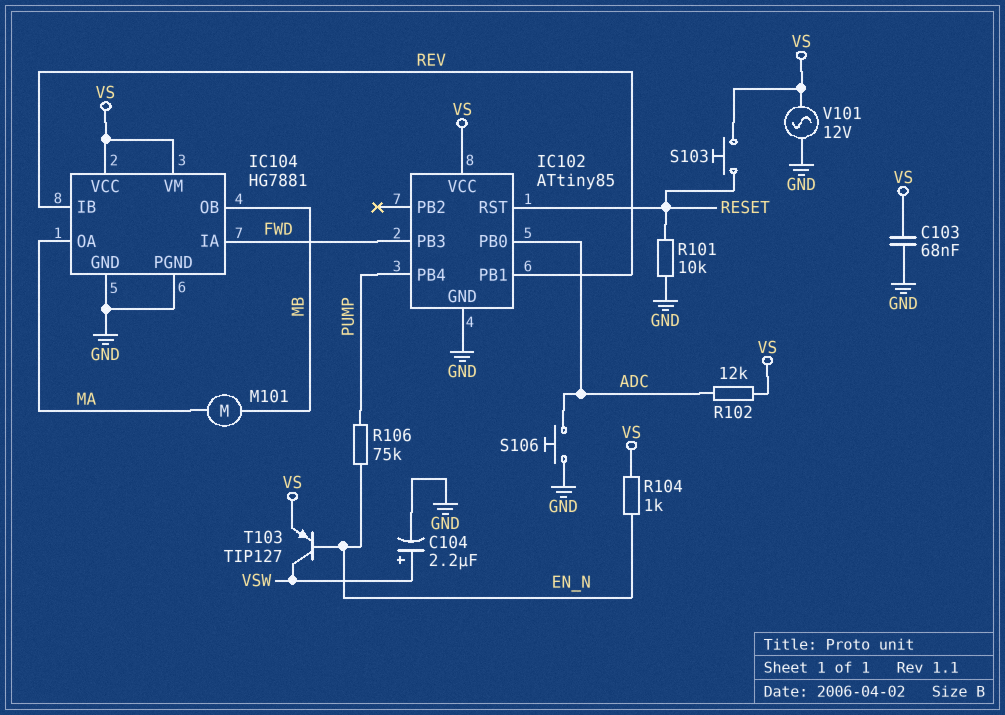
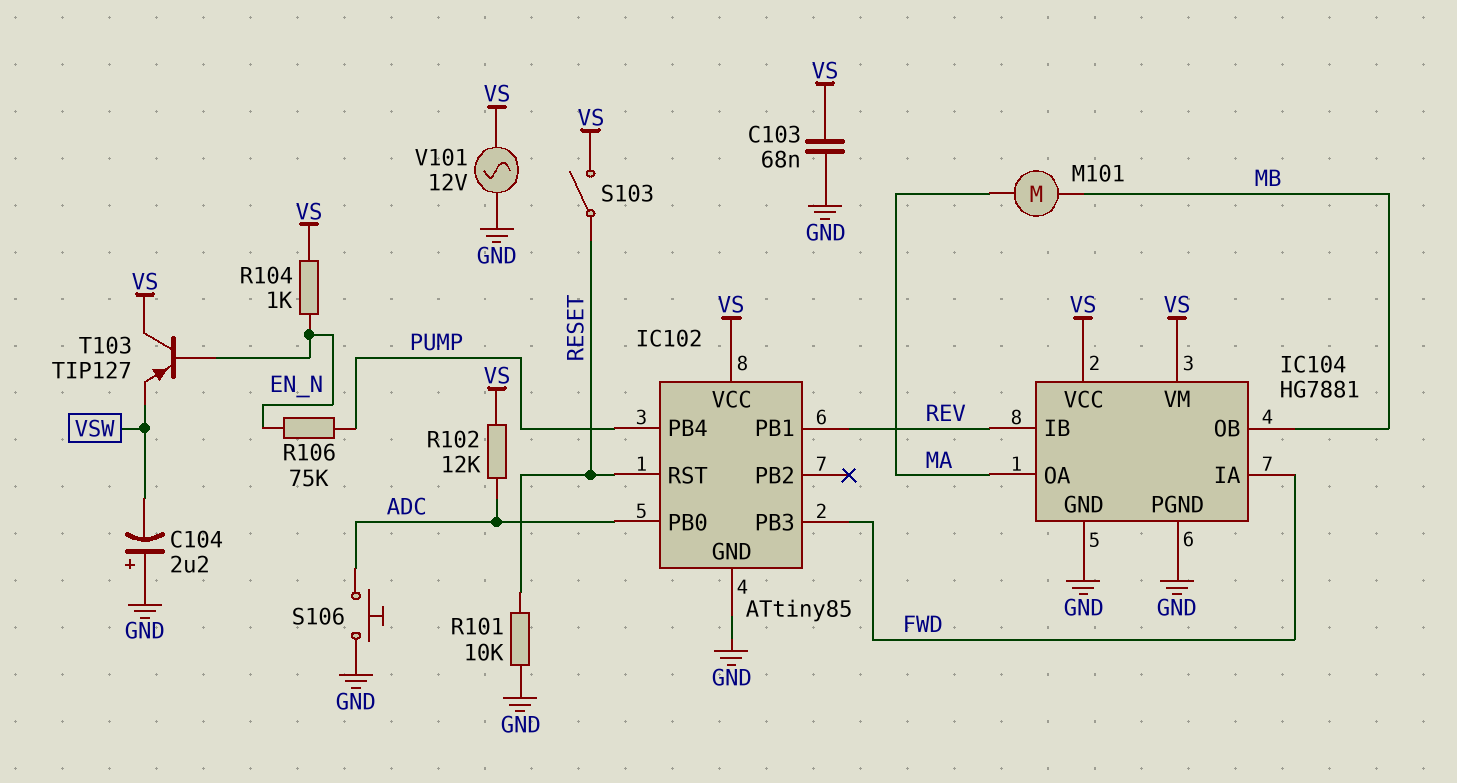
C104: 2.2uF (plus VSW, minus GND) -> 2.2uF (plus GND, minus VSW)
S103: button (RESET, VS) -> switch (RESET, VS)
T103: PNP TIP127 (B EN_N, C VSW, E VS) -> PNP TIP127 (B EN_N, C VS, E VSW)

